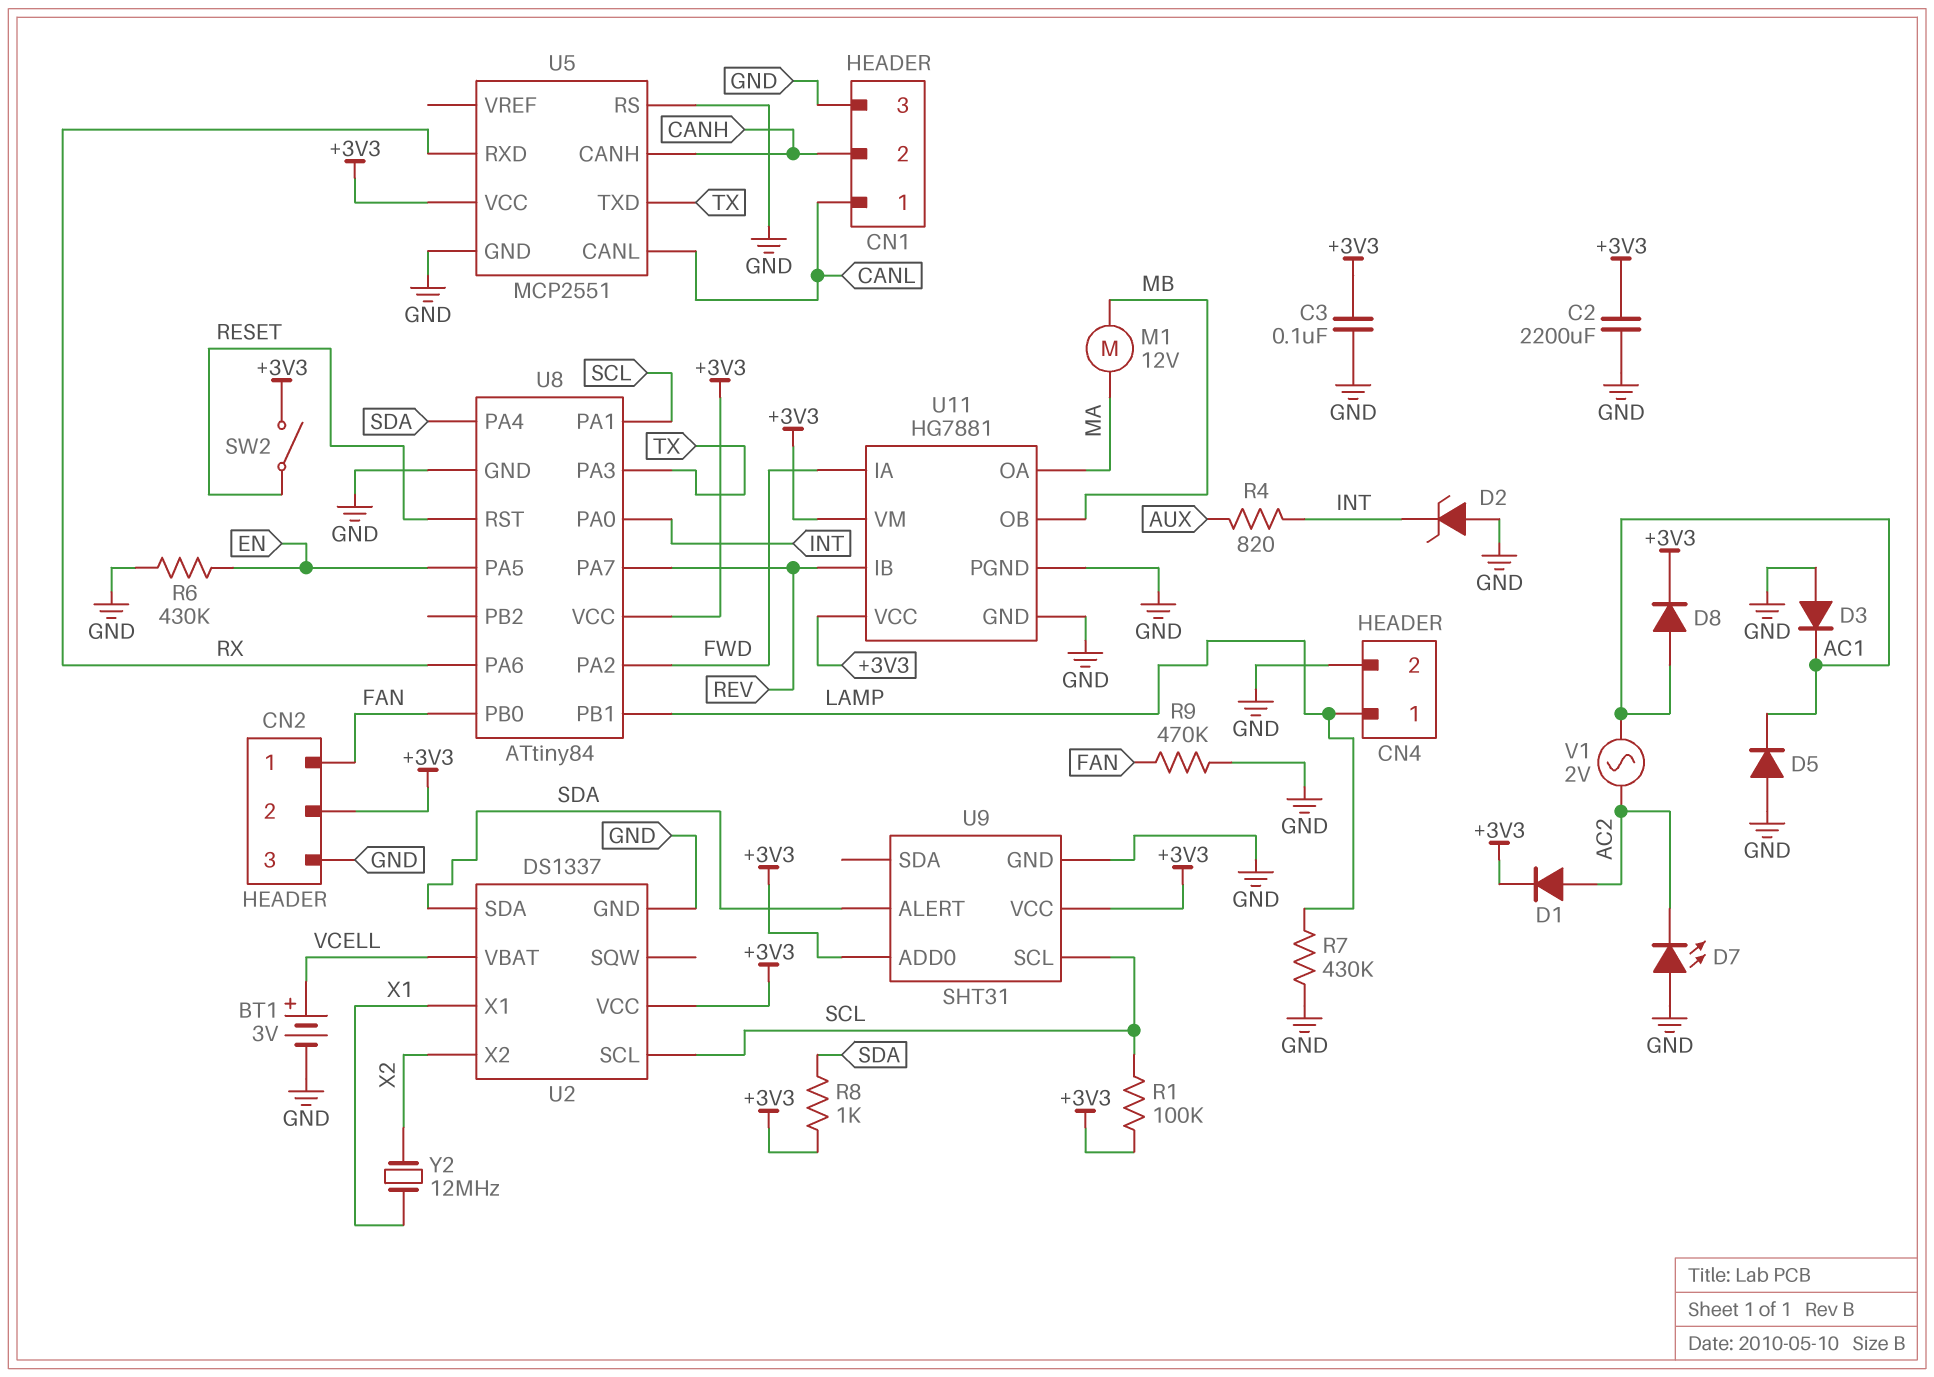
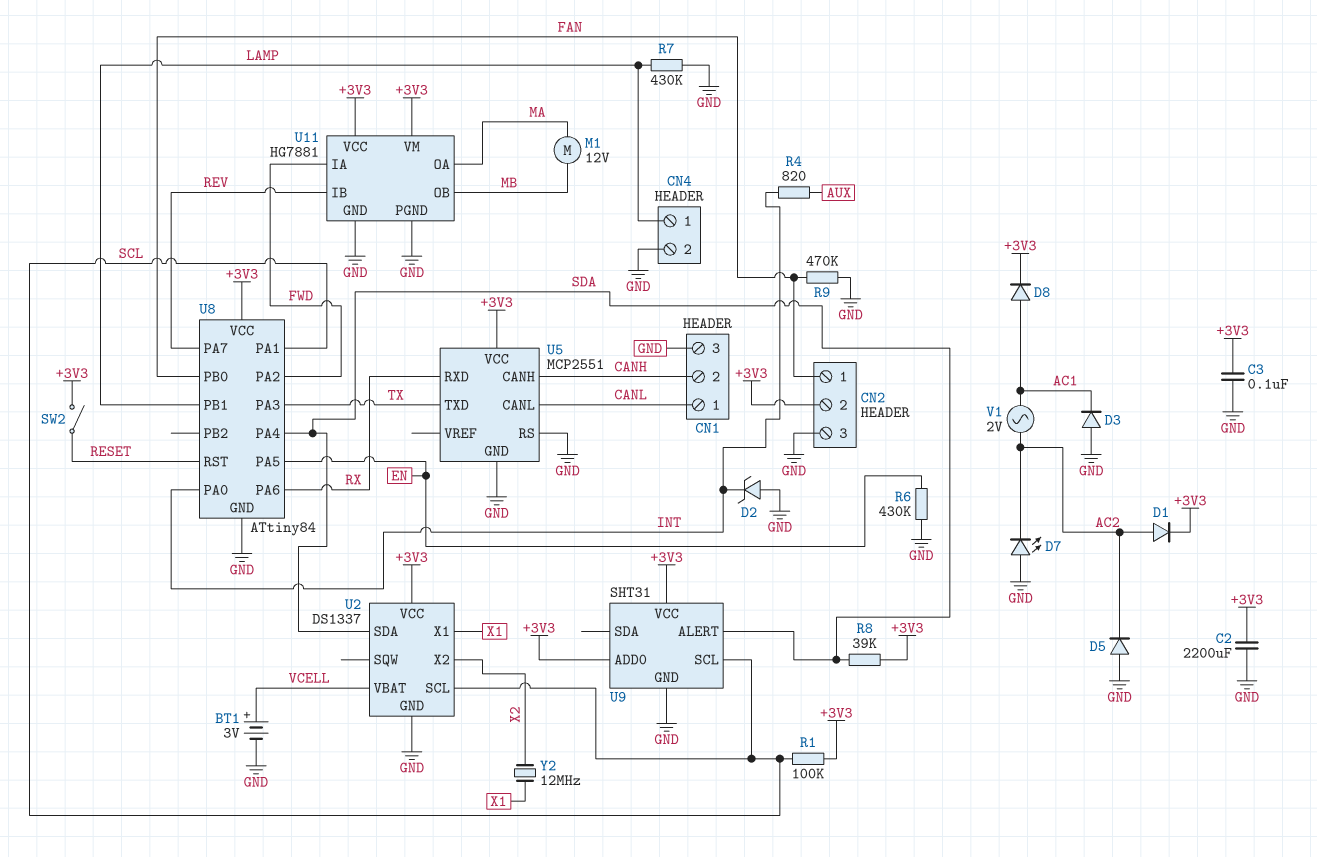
D5: diode (A GND, K AC1) -> diode (A GND, K AC2)
R8: 1k (+3V3, SDA) -> 39k (+3V3, SDA)

